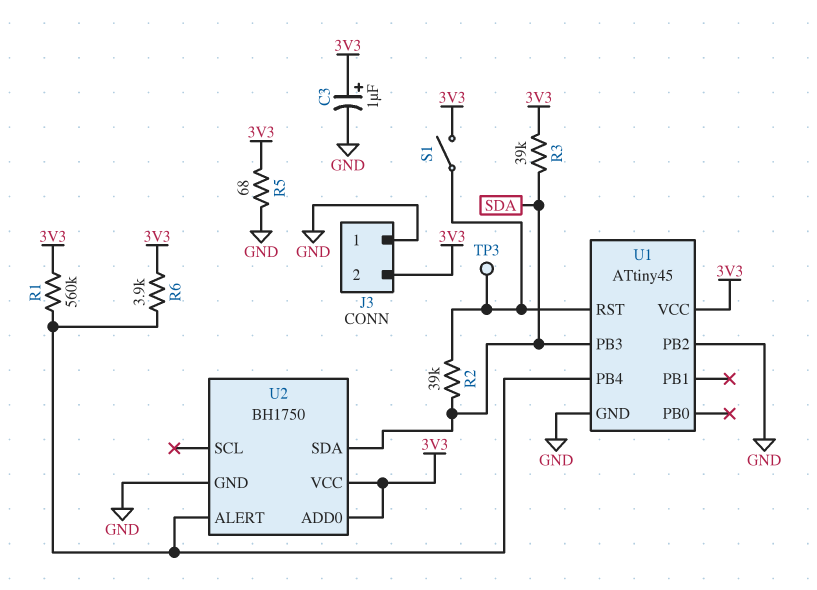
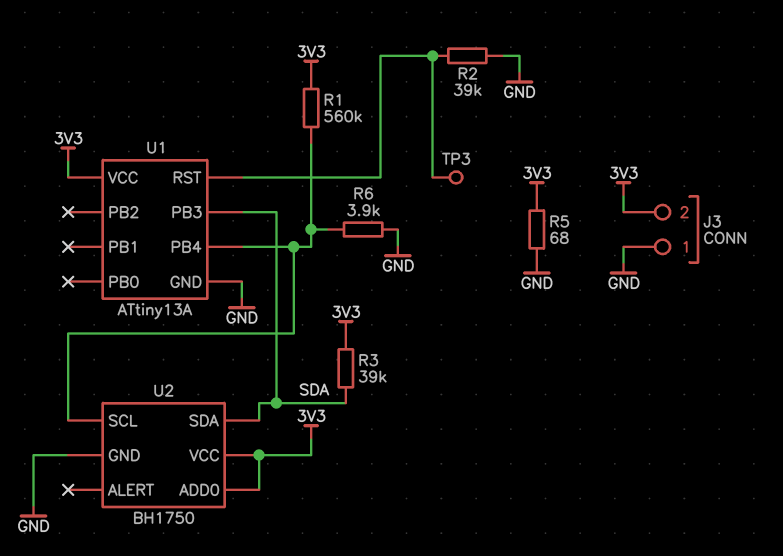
C3: 1uF (plus 3V3, minus GND) -> none
R2: 39k (SDA, U1/RST) -> 39k (GND, U1/RST)
R6: 3.9k (3V3, U1/PB4) -> 3.9k (GND, U1/PB4)
S1: switch (3V3, U1/RST) -> none
U1: ATtiny45 -> ATtiny13A
U1 pin PB2: GND -> none
U2 pin ALERT: U1/PB4 -> none
U2 pin SCL: none -> U1/PB4

